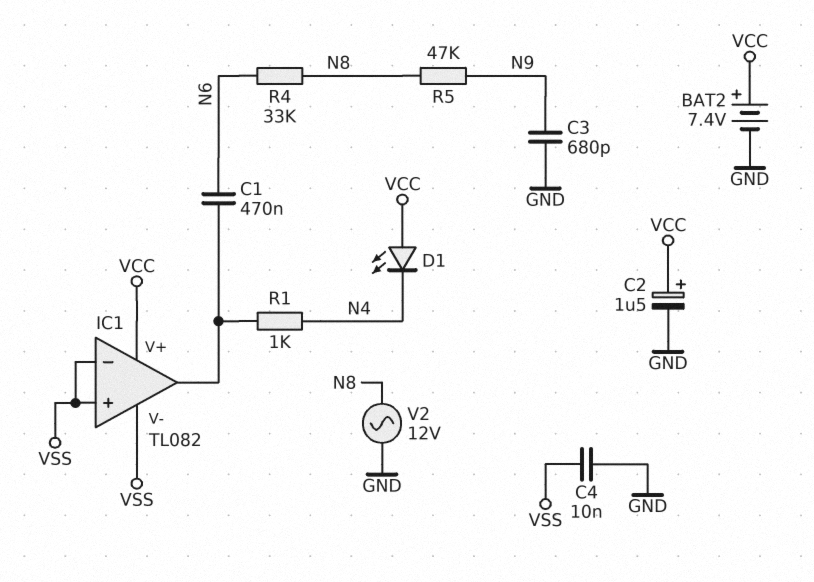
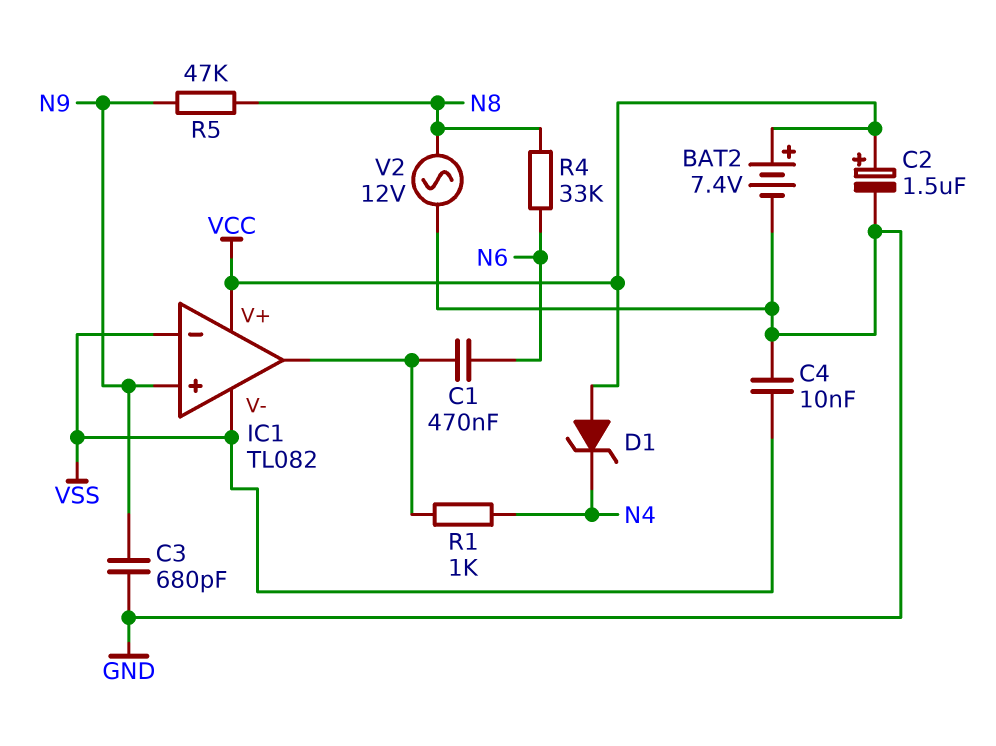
D1: LED (A VCC, K N4) -> zener (A VCC, K N4)
IC1 pin in+: VSS -> N9

